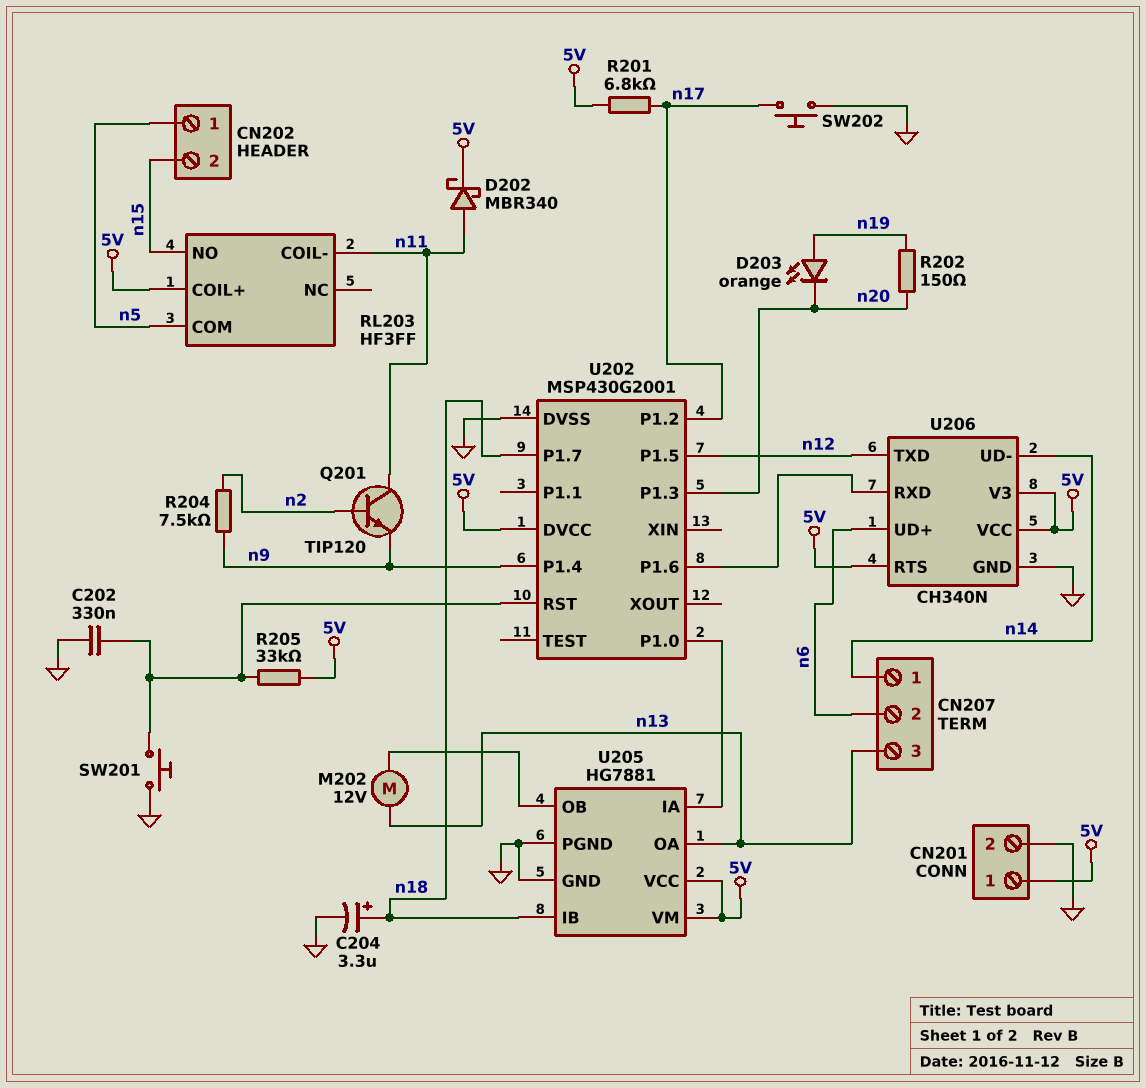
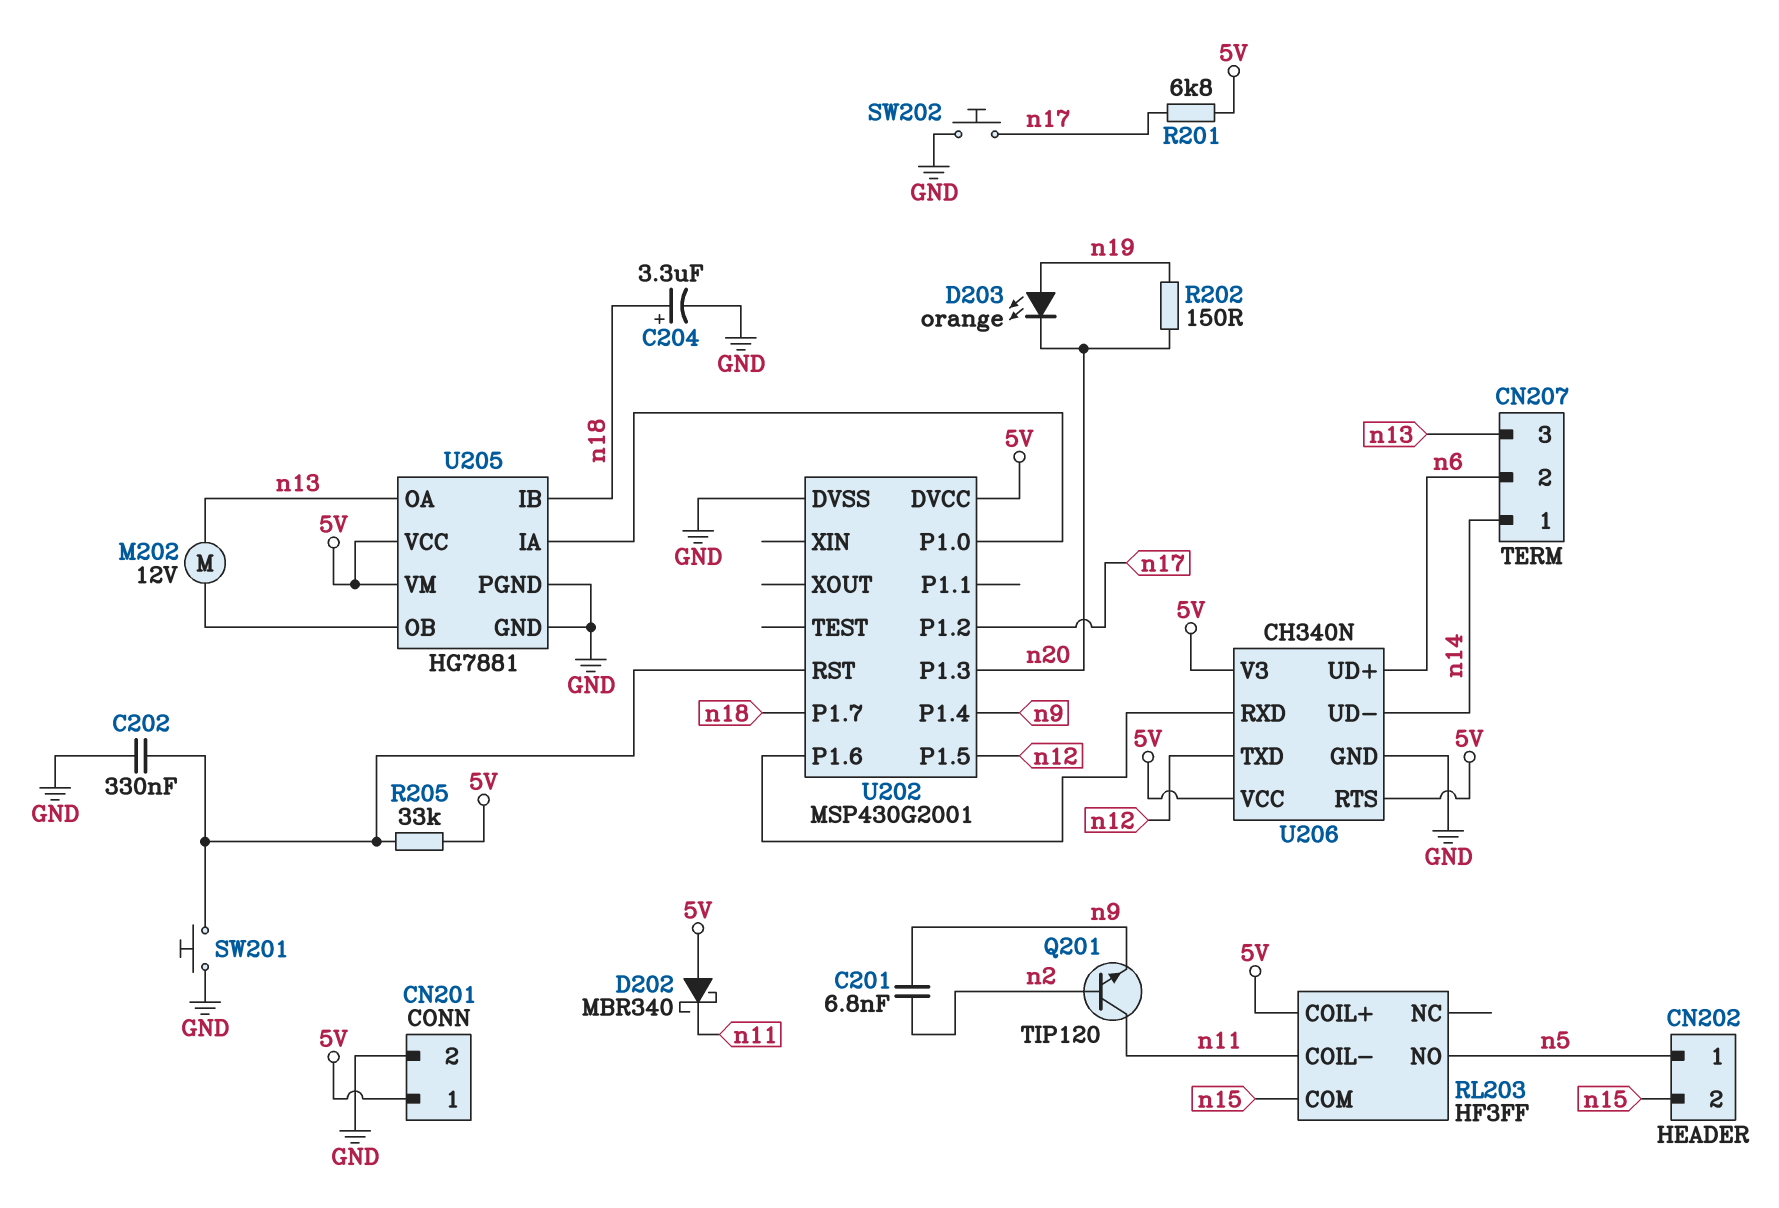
C201: none -> 6.8nF (n2, n9)
D202: schottky MBR340 (A n11, K 5V) -> schottky MBR340 (A 5V, K n11)
R204: 7.5k (n2, n9) -> none
RL203 pin COM: n5 -> n15
RL203 pin NO: n15 -> n5

